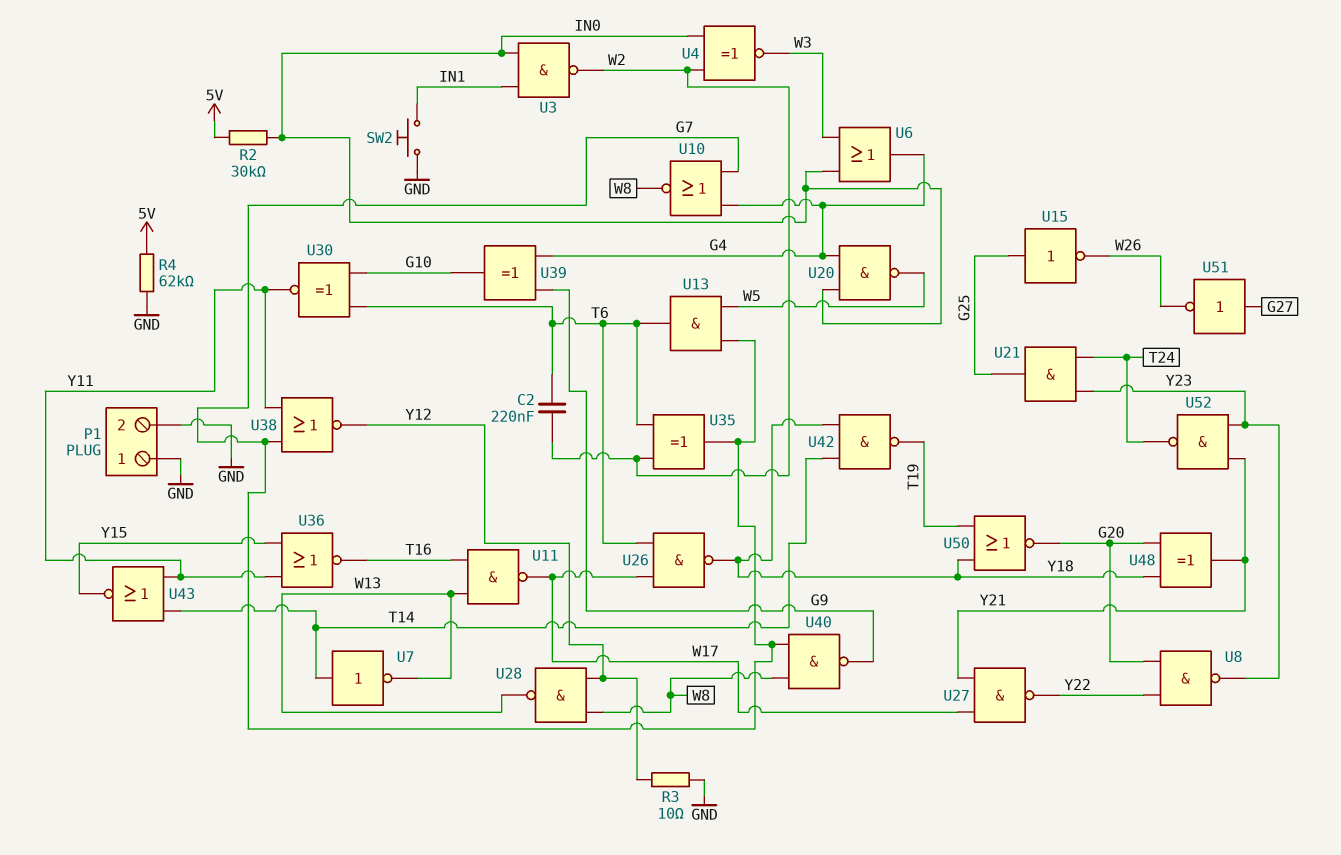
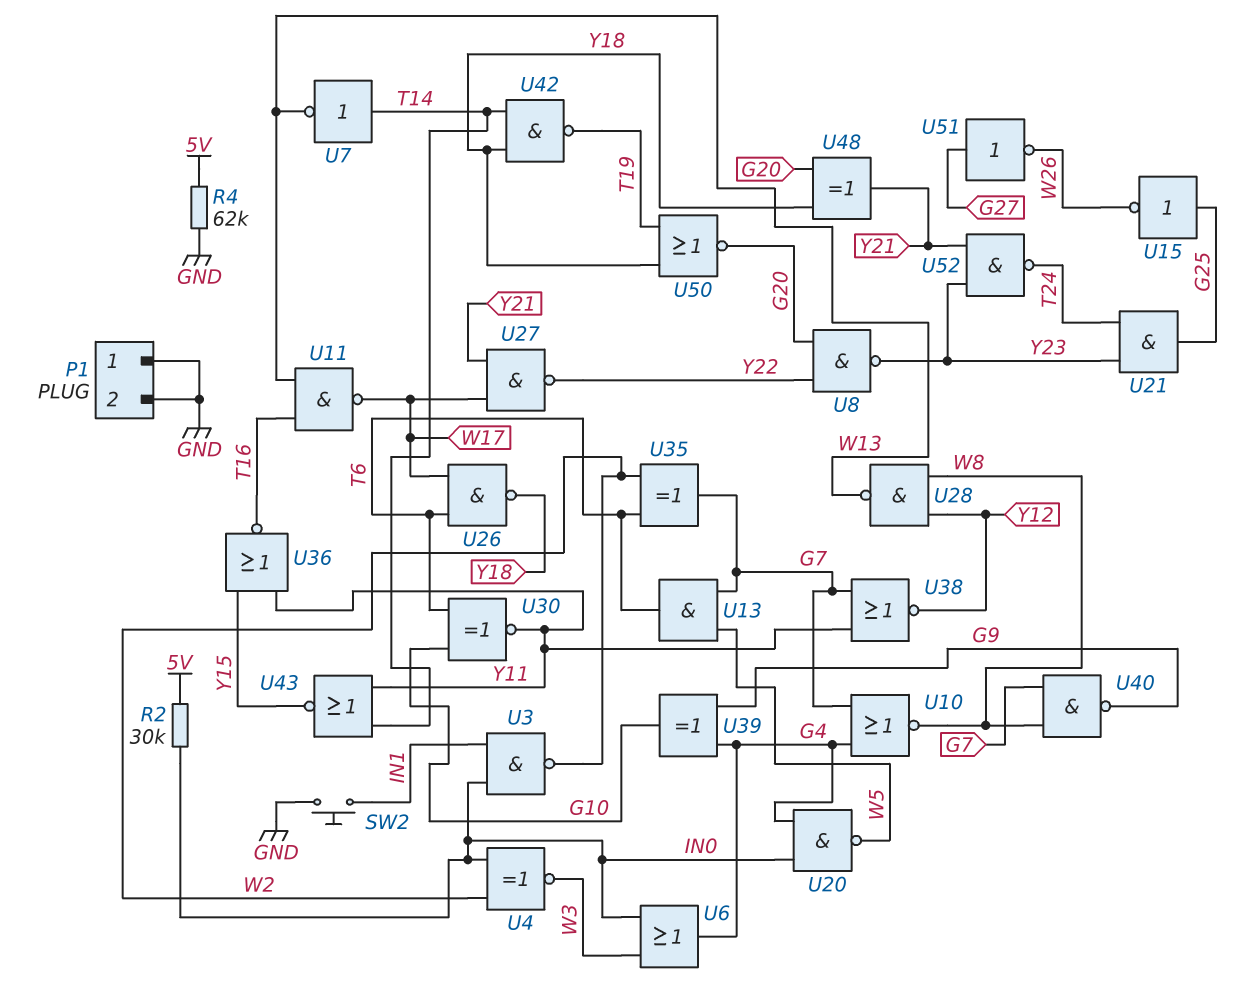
C2: 220nF (T6, W2) -> none
R3: 10 (GND, Y12) -> none

